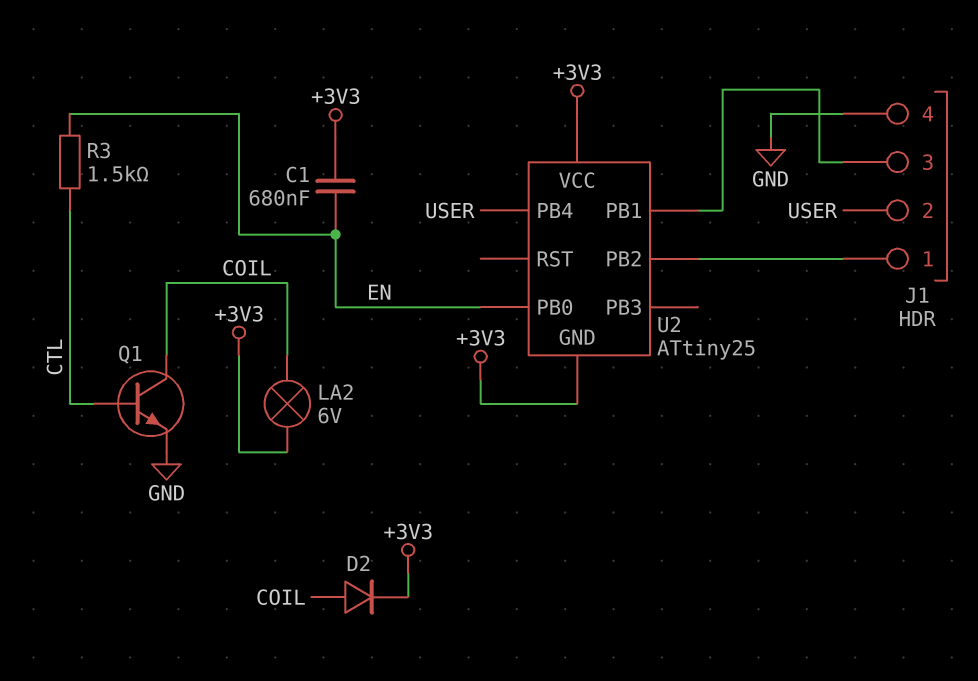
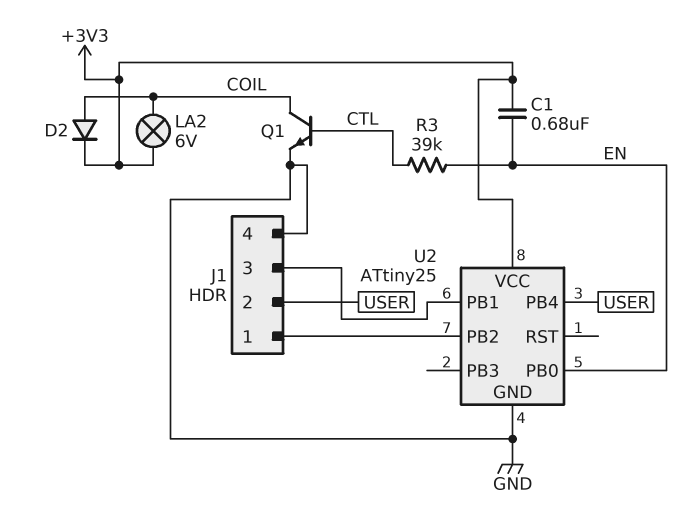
R3: 1.5k (CTL, EN) -> 39k (CTL, EN)
U2 pin GND: +3V3 -> GND

